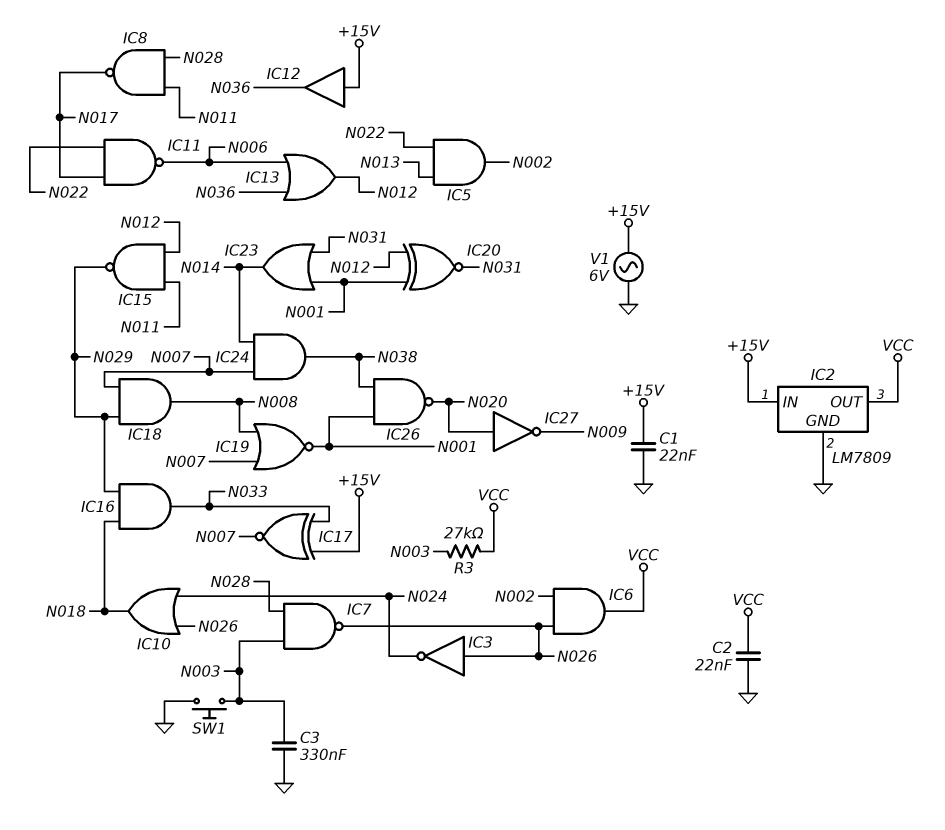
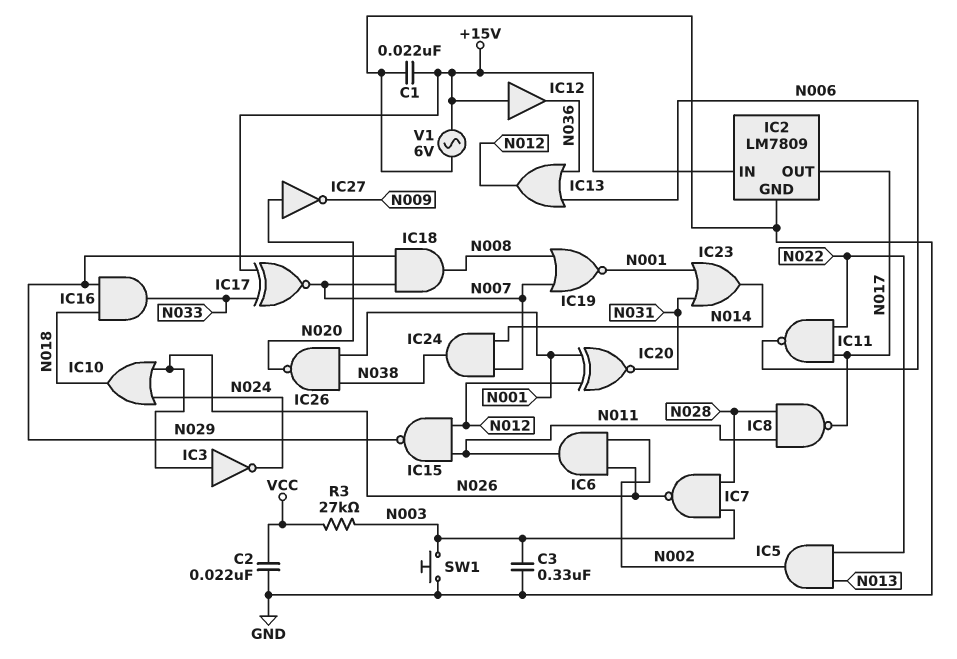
IC2 pin OUT: VCC -> N017
IC6: AND (in N002, in N026, out VCC) -> AND (in N002, in N026, out N011)

